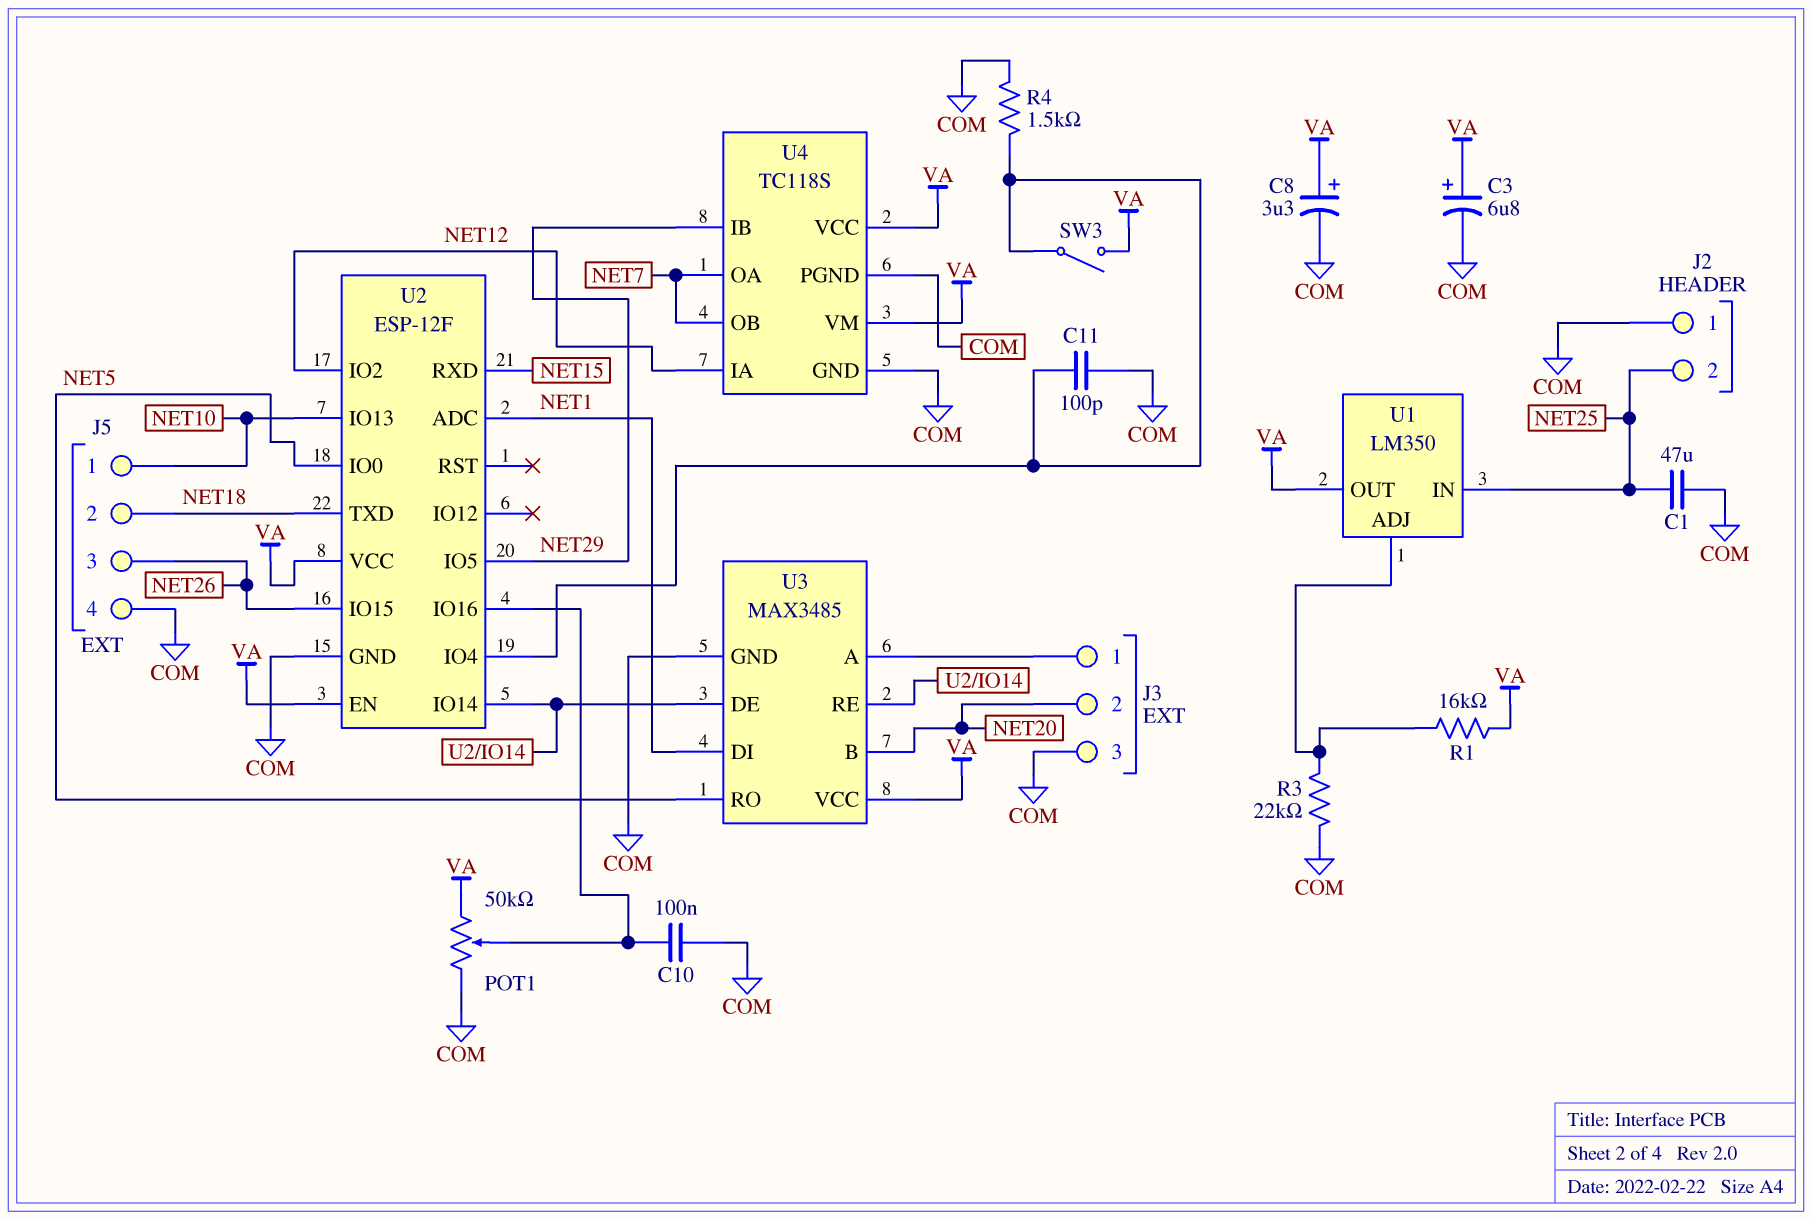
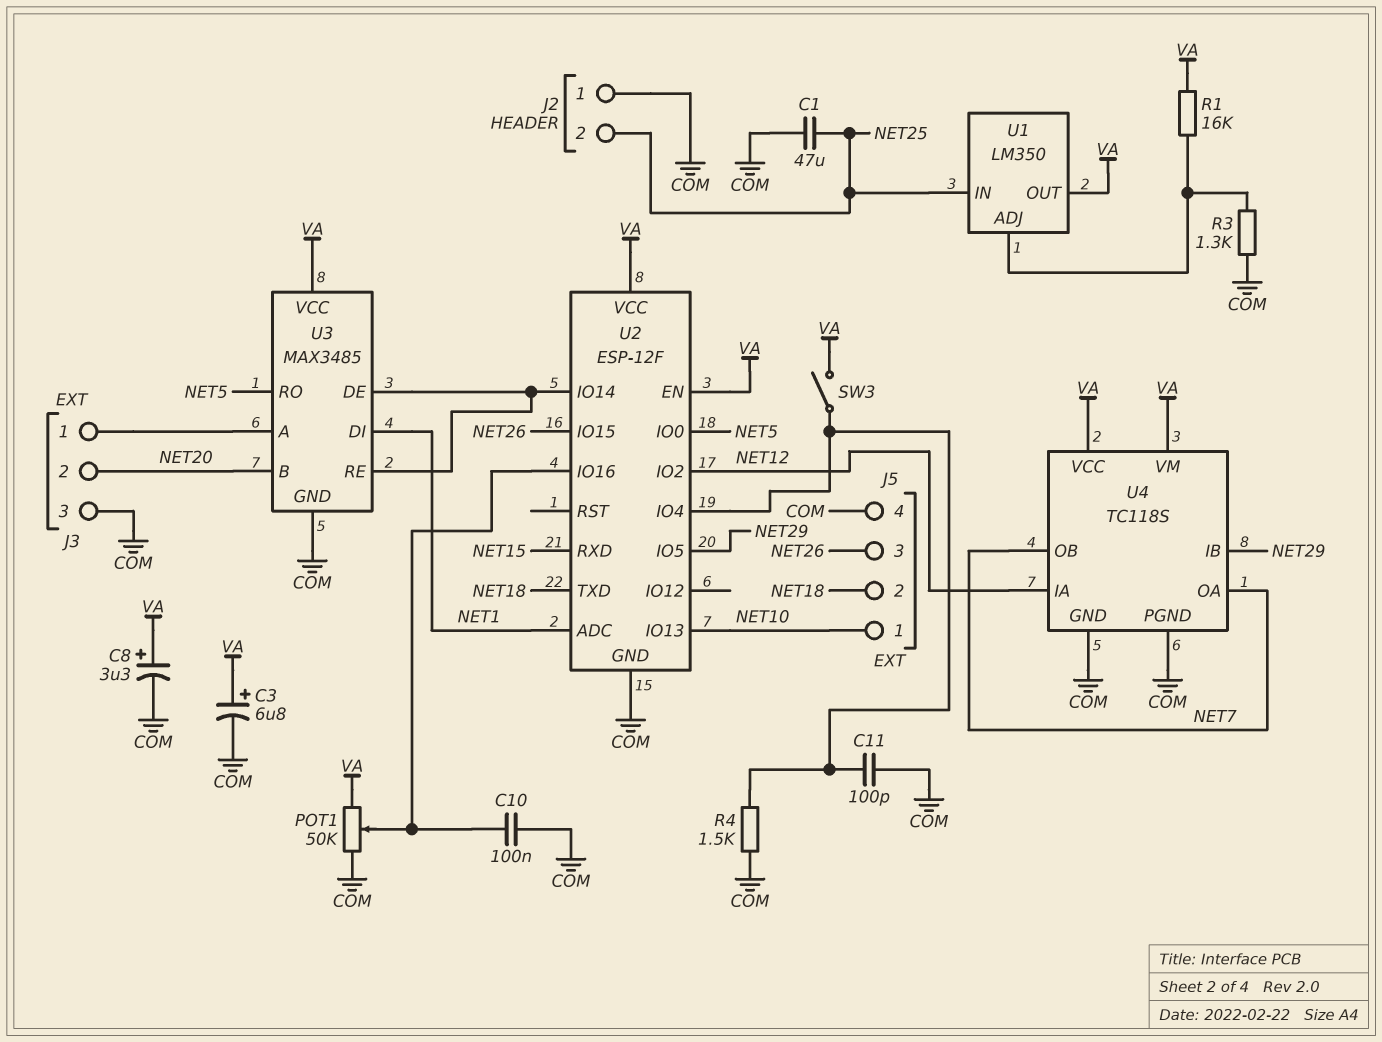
R3: 22k (COM, U1/ADJ) -> 1.3k (COM, U1/ADJ)

